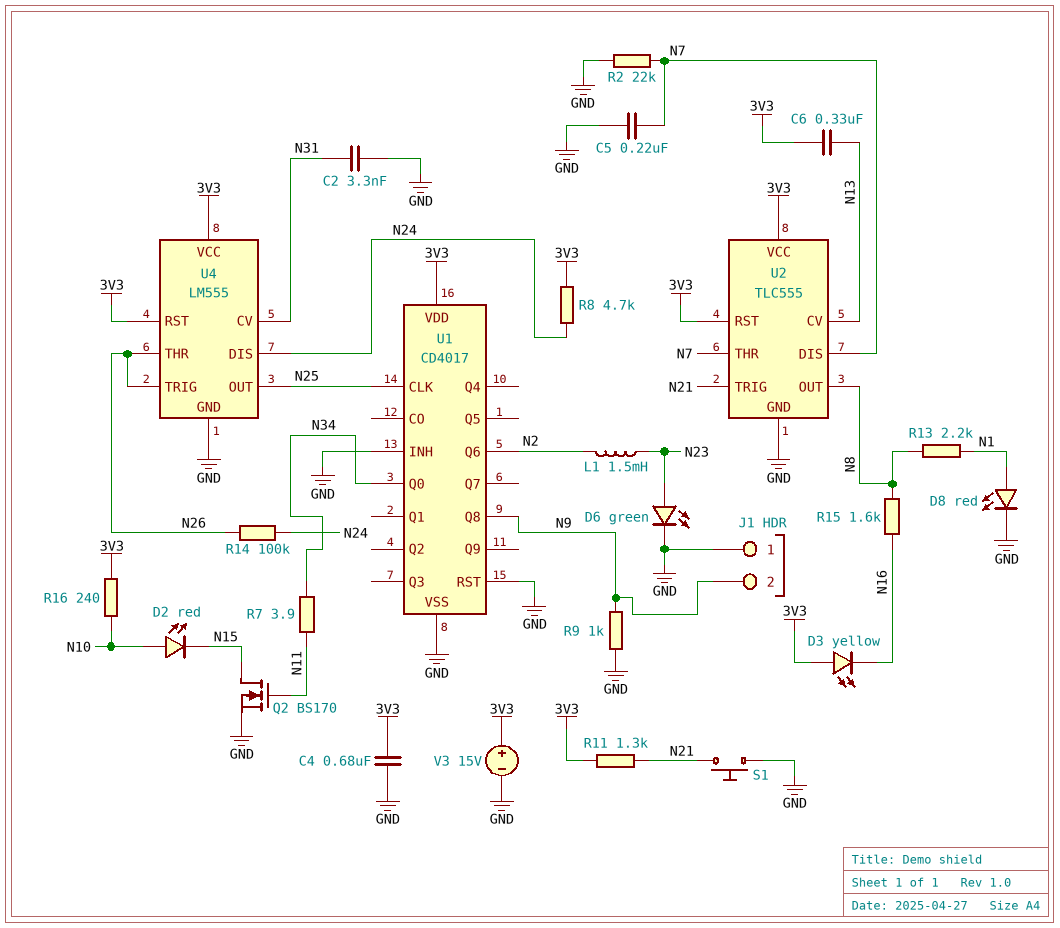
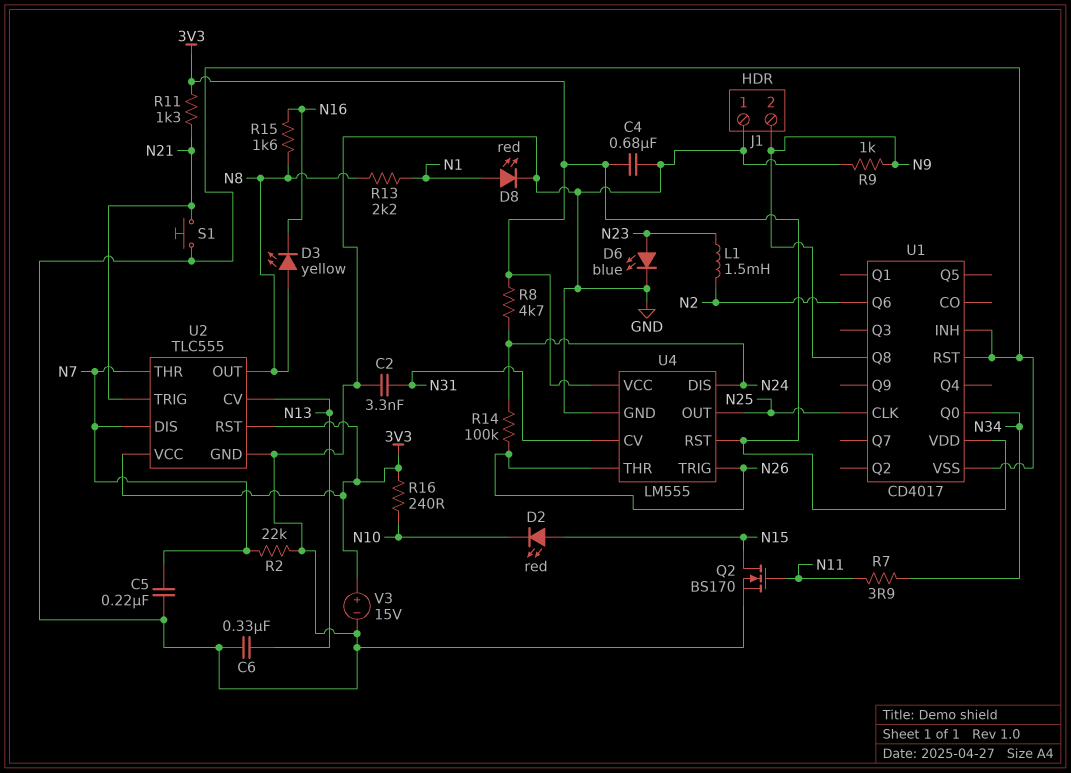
C6: 330nF (3V3, N13) -> 330nF (GND, N13)
D2: LED red (A N10, K N15) -> LED red (A N15, K N10)
D3: LED yellow (A 3V3, K N16) -> LED yellow (A N8, K N16)
D6: LED green (A N23, K GND) -> LED blue (A N23, K GND)

